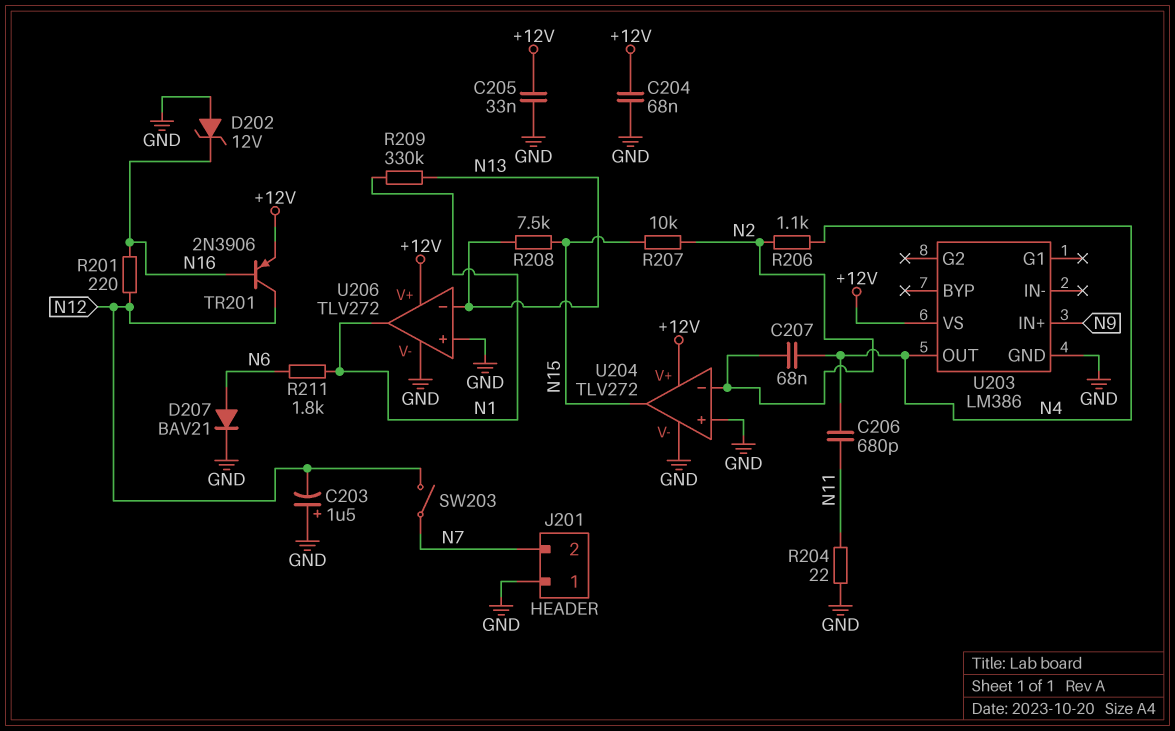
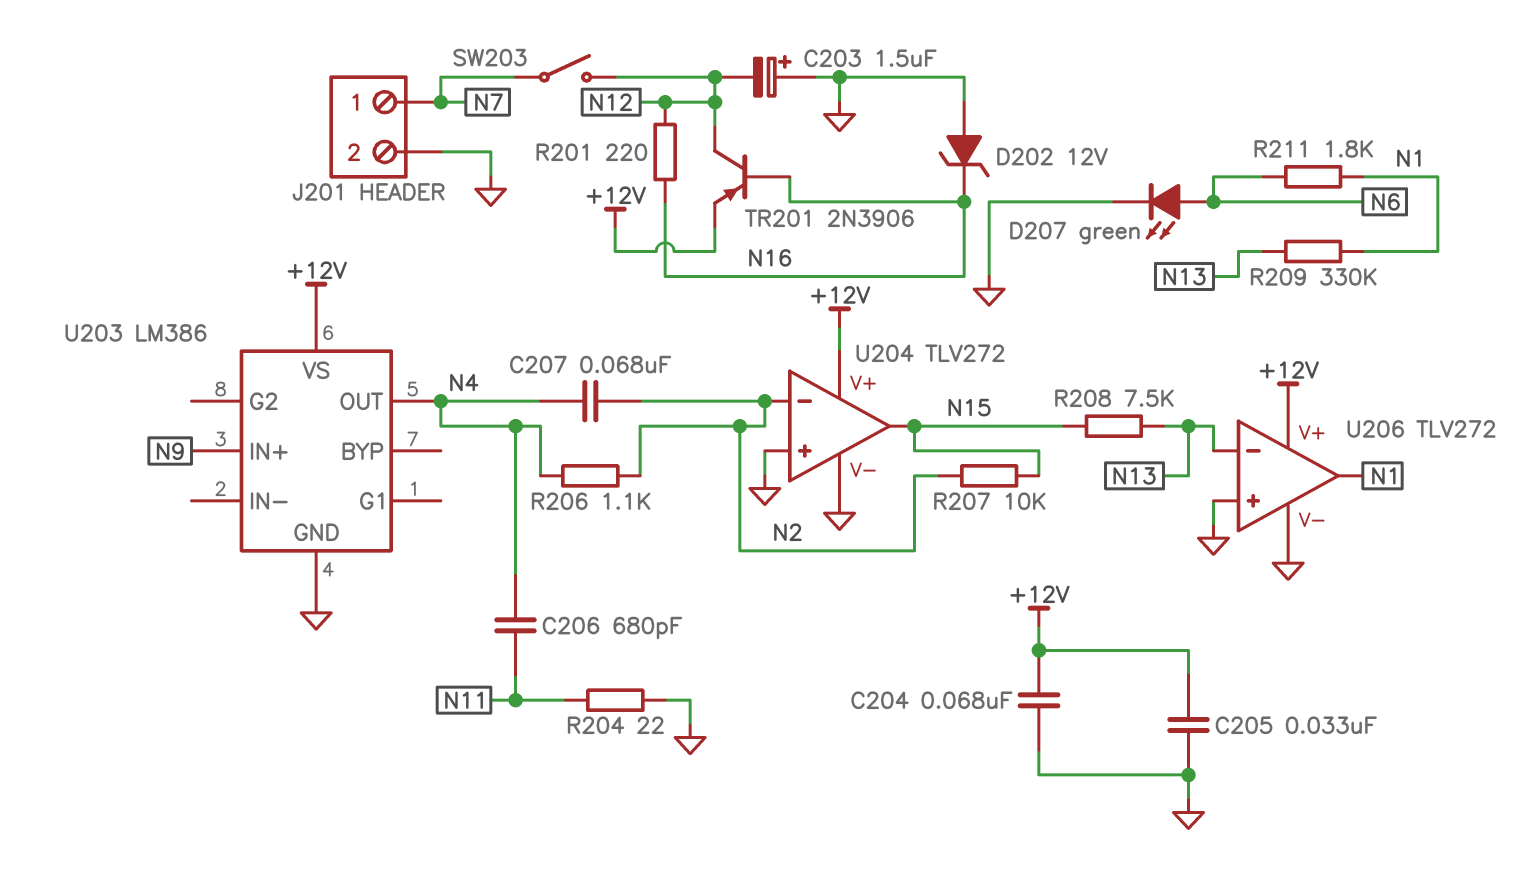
D207: diode BAV21 (A N6, K GND) -> LED green (A N6, K GND)
J201 pin 1: GND -> N7
J201 pin 2: N7 -> GND

